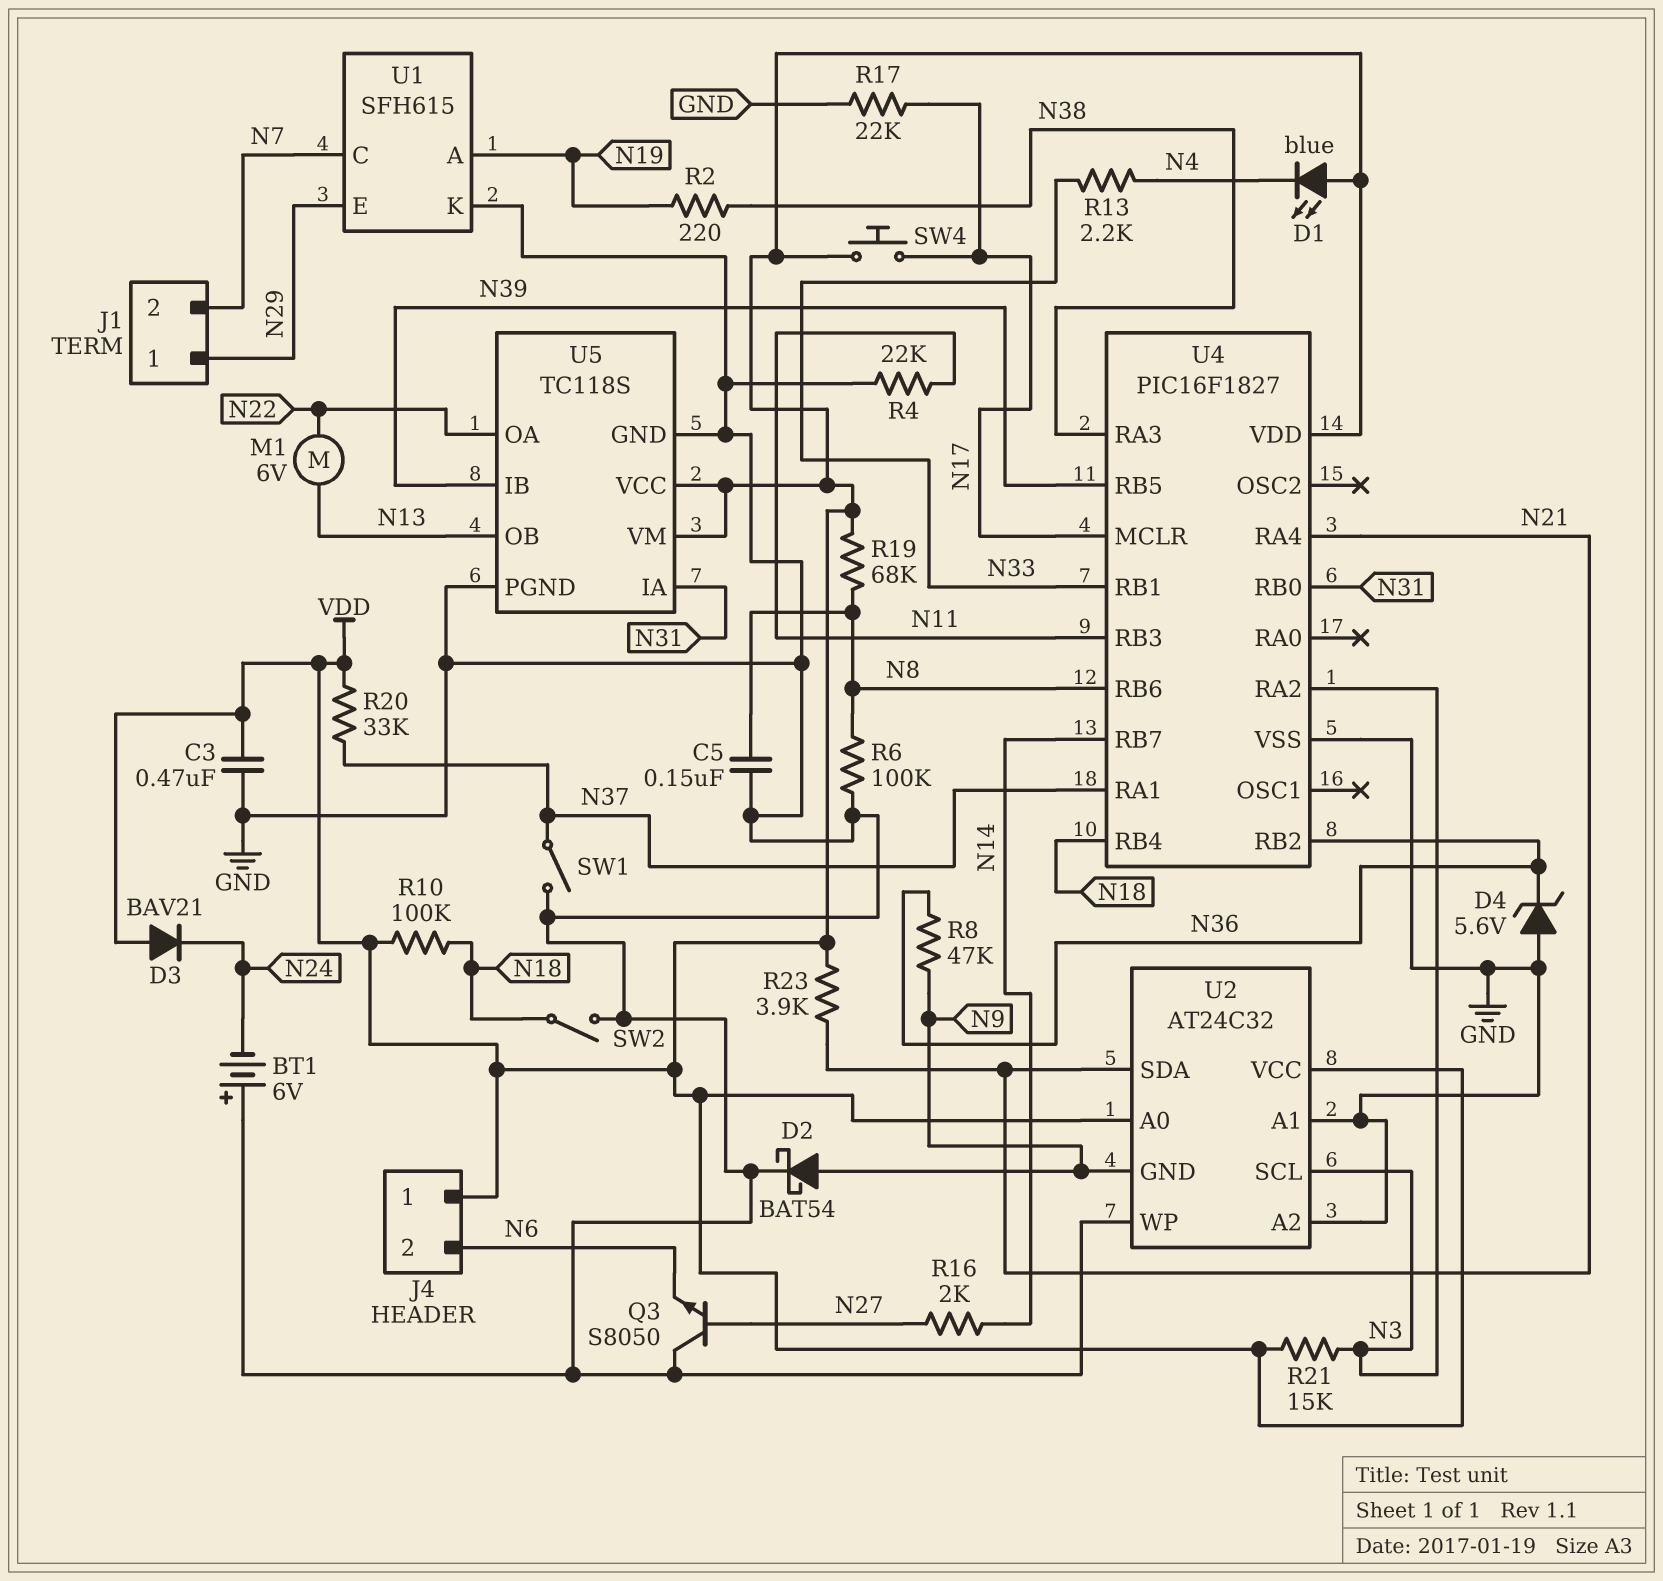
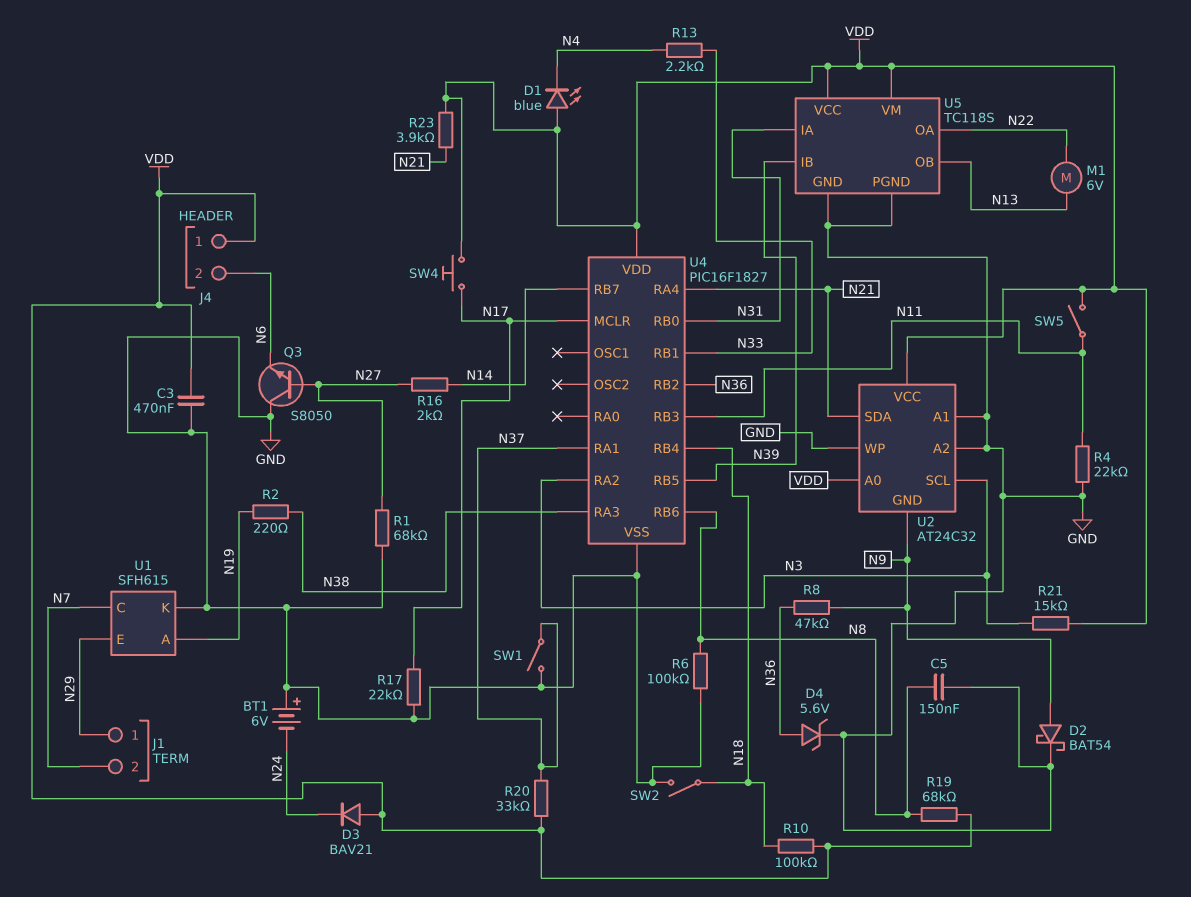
D4: zener 5.6V (A GND, K N36) -> zener 5.6V (A N36, K GND)
R1: none -> 68k (GND, N27)
SW5: none -> switch (N11, VDD)

